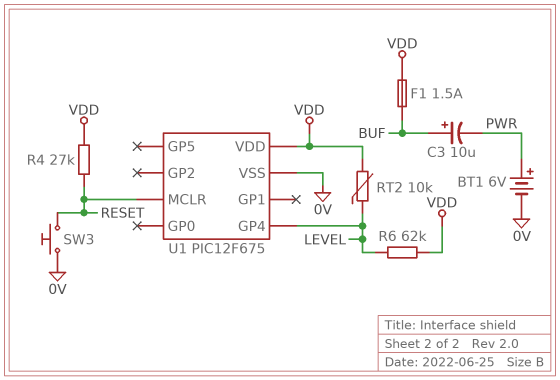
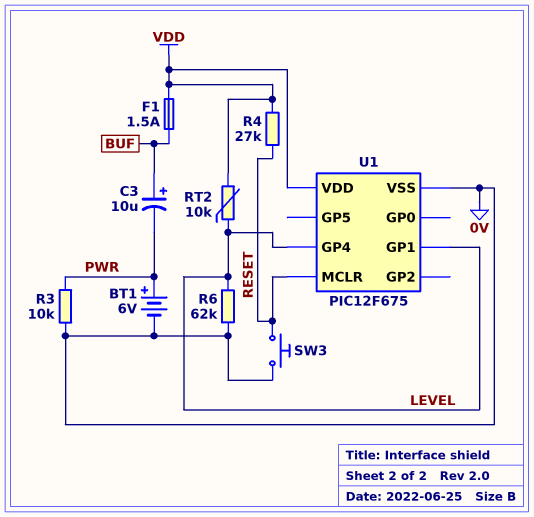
R3: none -> 10k (0V, PWR)
R6: 62k (LEVEL, VDD) -> 62k (0V, LEVEL)
U1 pin GP1: none -> LEVEL

